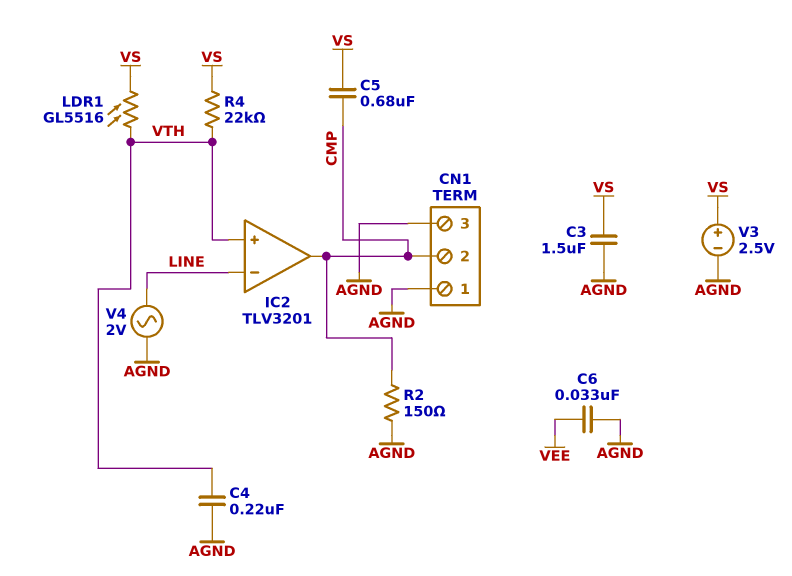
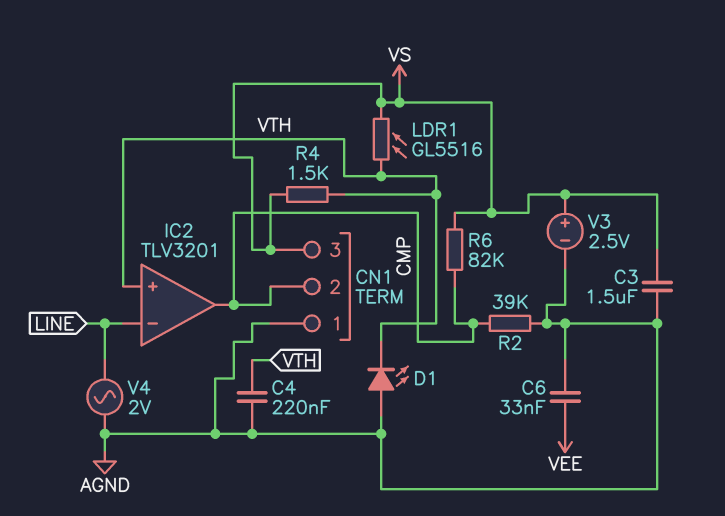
C5: 680nF (CMP, VS) -> none
CN1 pin 3: AGND -> VS
D1: none -> LED (A AGND, K VTH)
R2: 150 (AGND, CMP) -> 39k (AGND, CMP)
R4: 22k (VS, VTH) -> 1.5k (VS, VTH)
R6: none -> 82k (CMP, VS)

